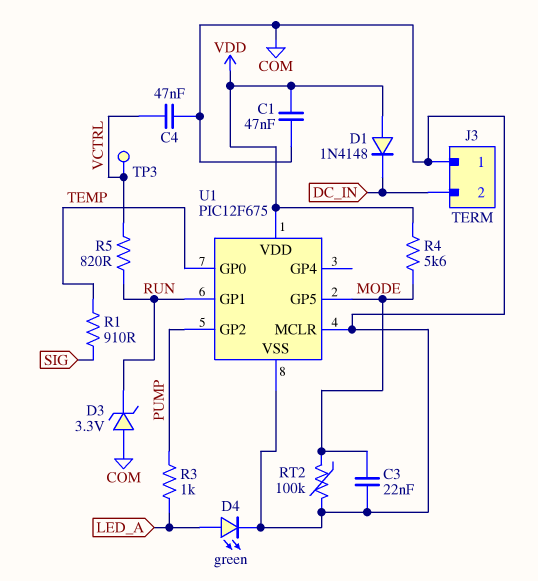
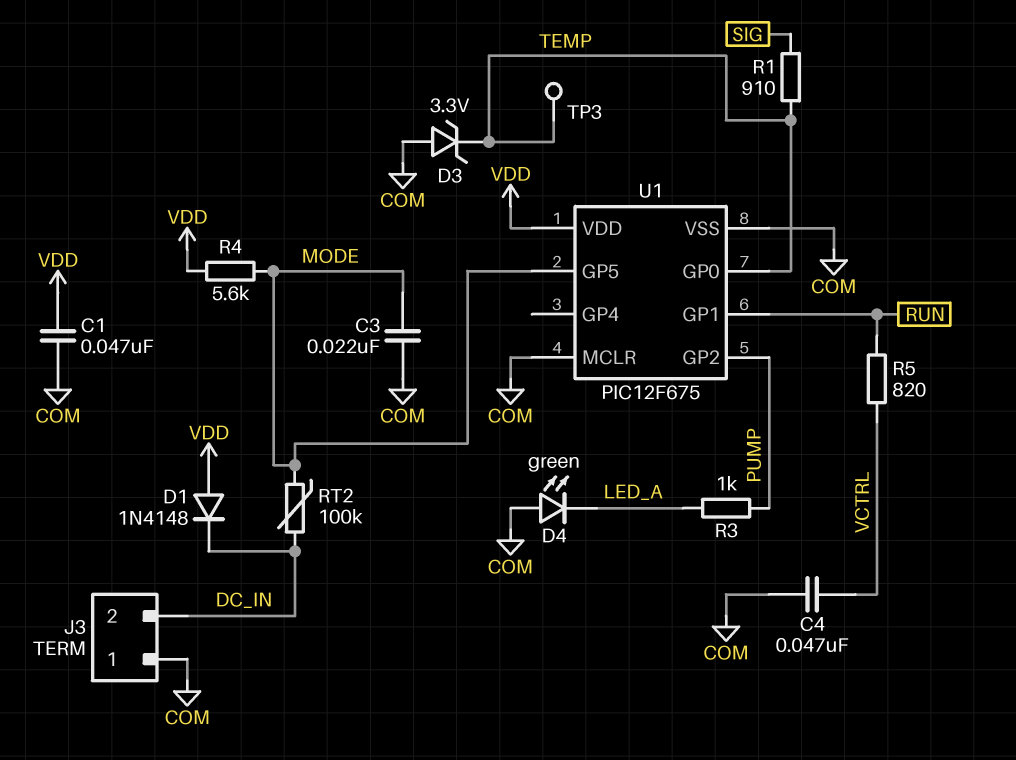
D3: zener 3.3V (A COM, K RUN) -> zener 3.3V (A COM, K TEMP)
D4: LED green (A LED_A, K COM) -> LED green (A COM, K LED_A)
RT2: 100k (COM, MODE) -> 100k (DC_IN, MODE)
TP3: test point (VCTRL) -> test point (TEMP)

